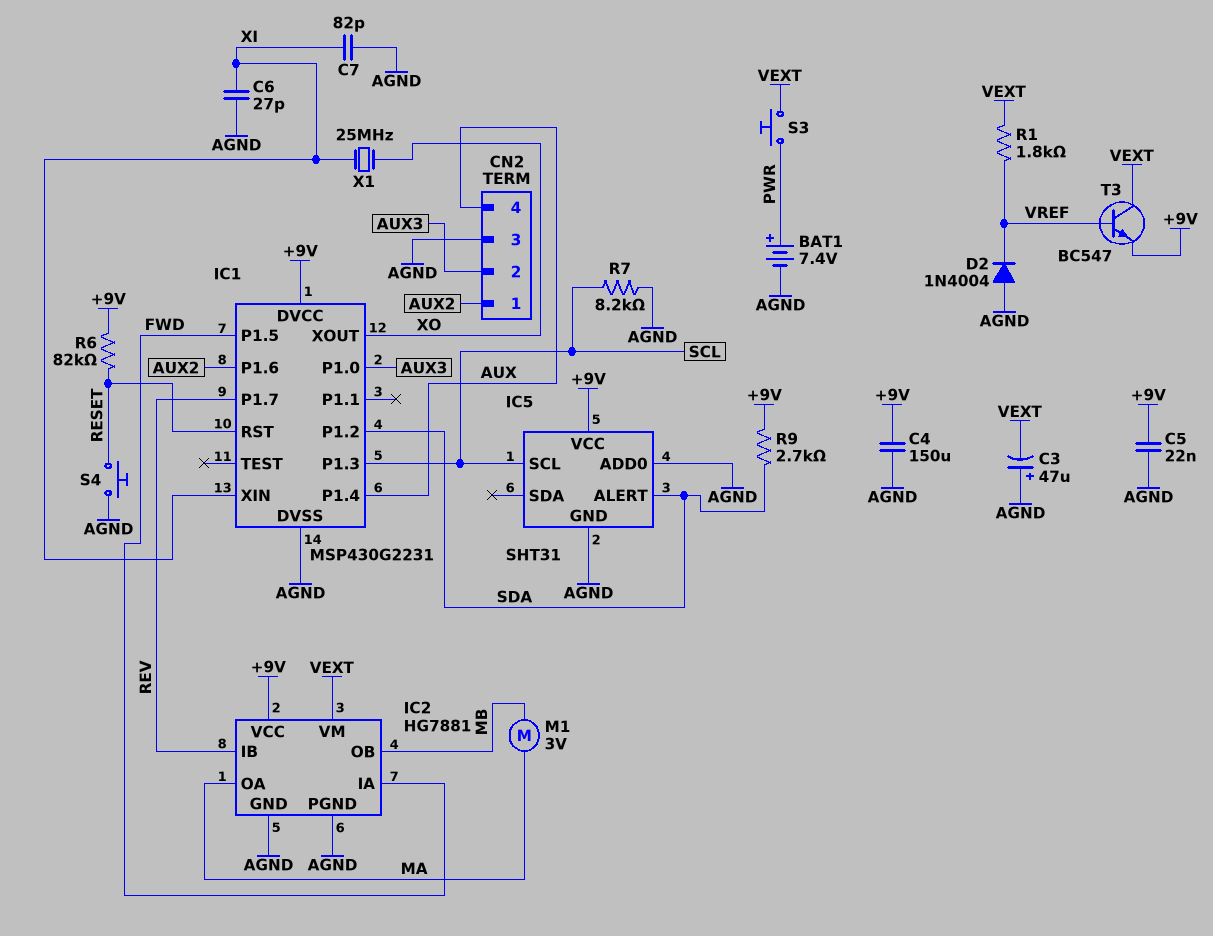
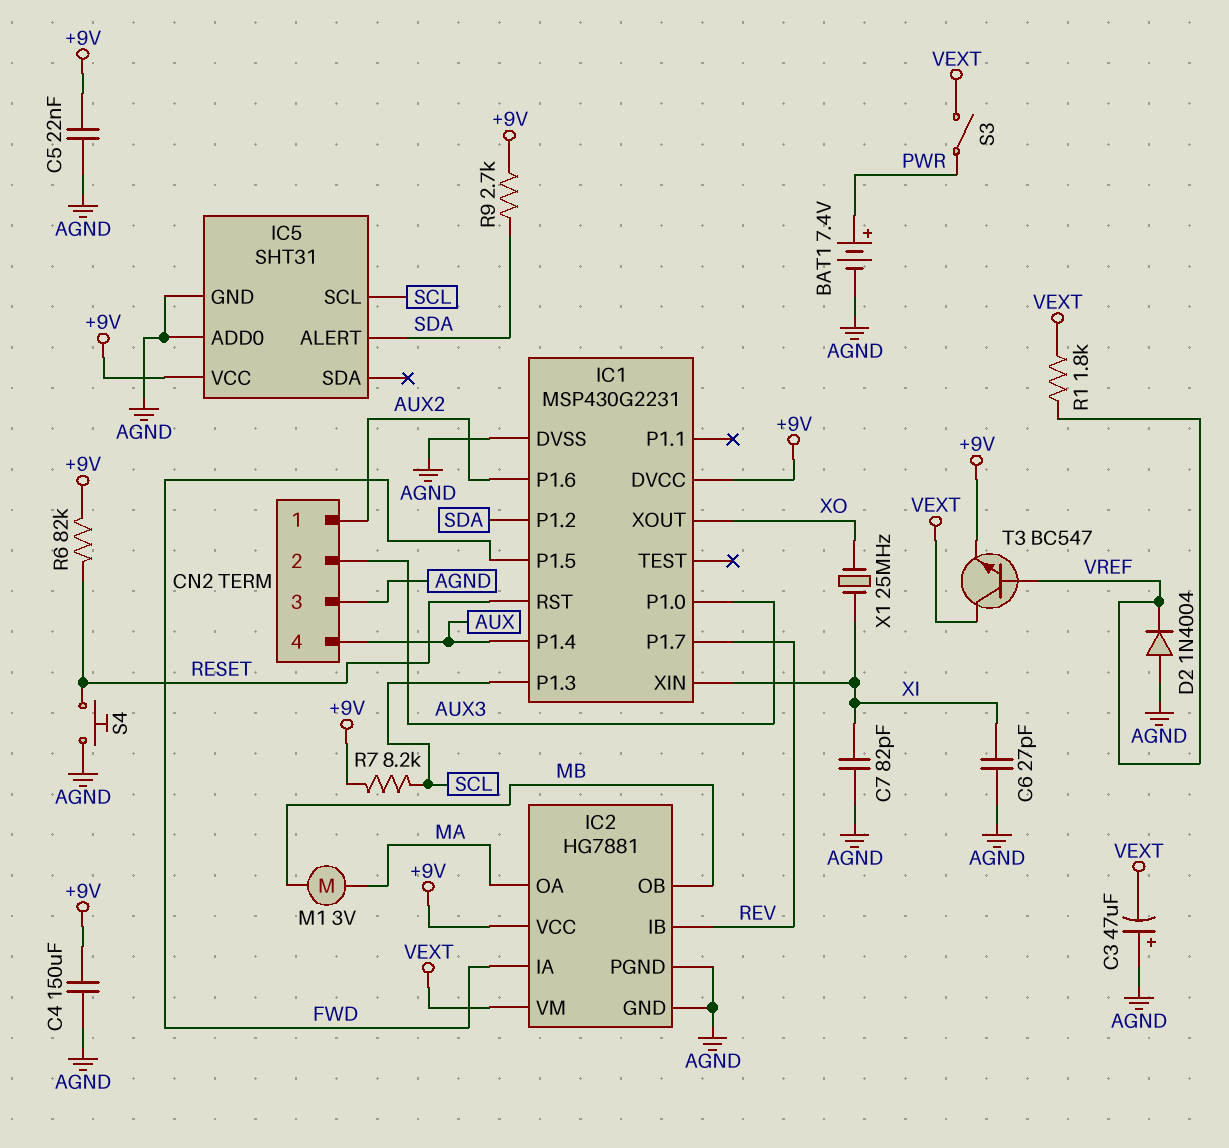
R7: 8.2k (AGND, SCL) -> 8.2k (+9V, SCL)
S3: button (PWR, VEXT) -> switch (PWR, VEXT)

